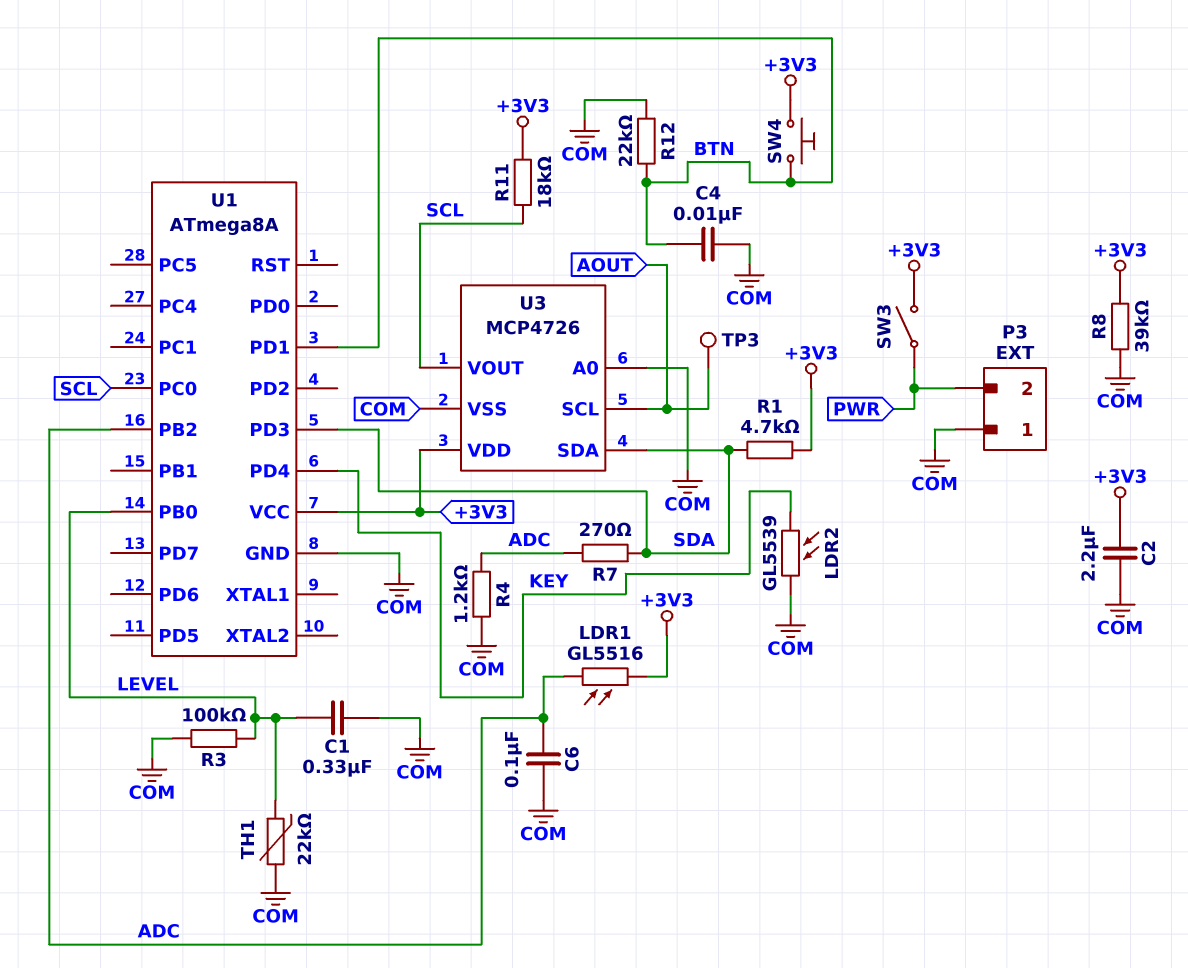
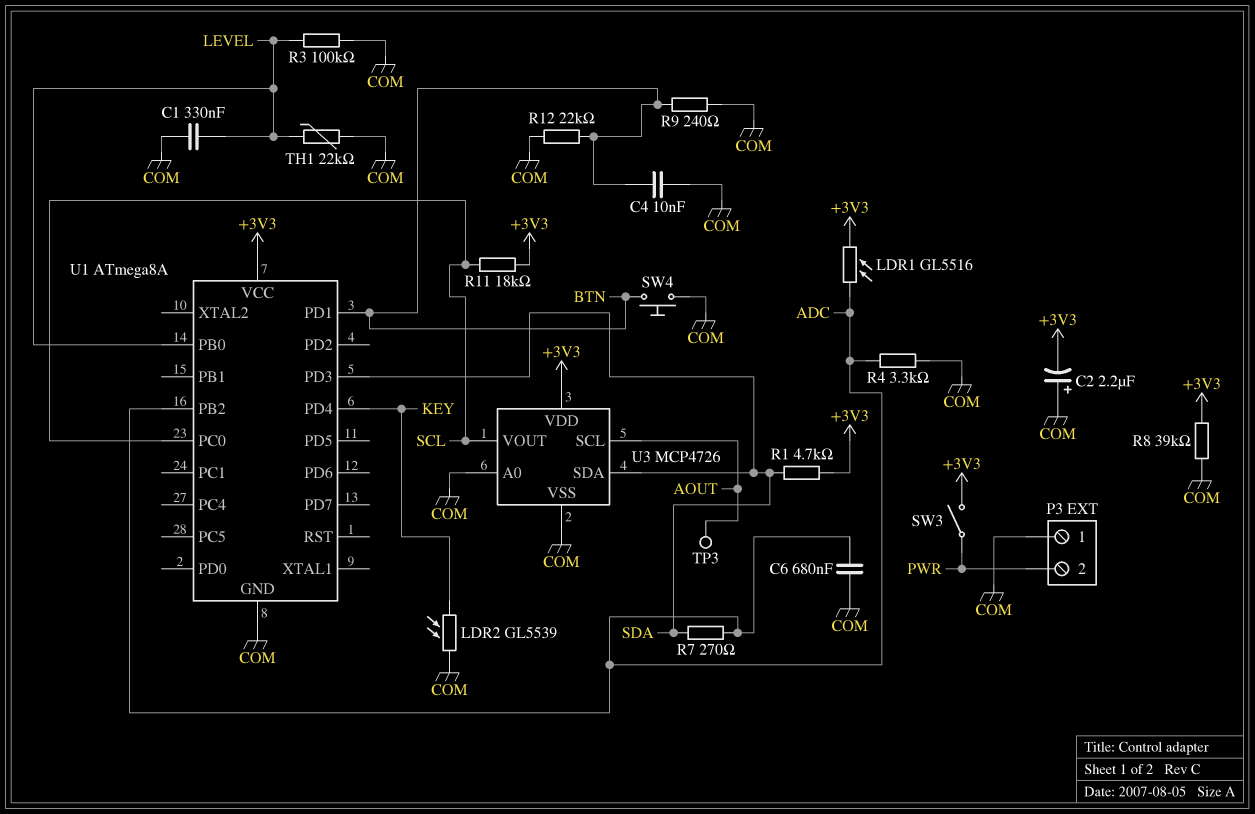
C2: 2.2uF (+3V3, COM) -> 2.2uF (plus COM, minus +3V3)
C6: 100nF (ADC, COM) -> 680nF (ADC, COM)
R4: 1.2k (ADC, COM) -> 3.3k (ADC, COM)
R9: none -> 240 (BTN, COM)
SW4: button (+3V3, BTN) -> button (BTN, COM)

